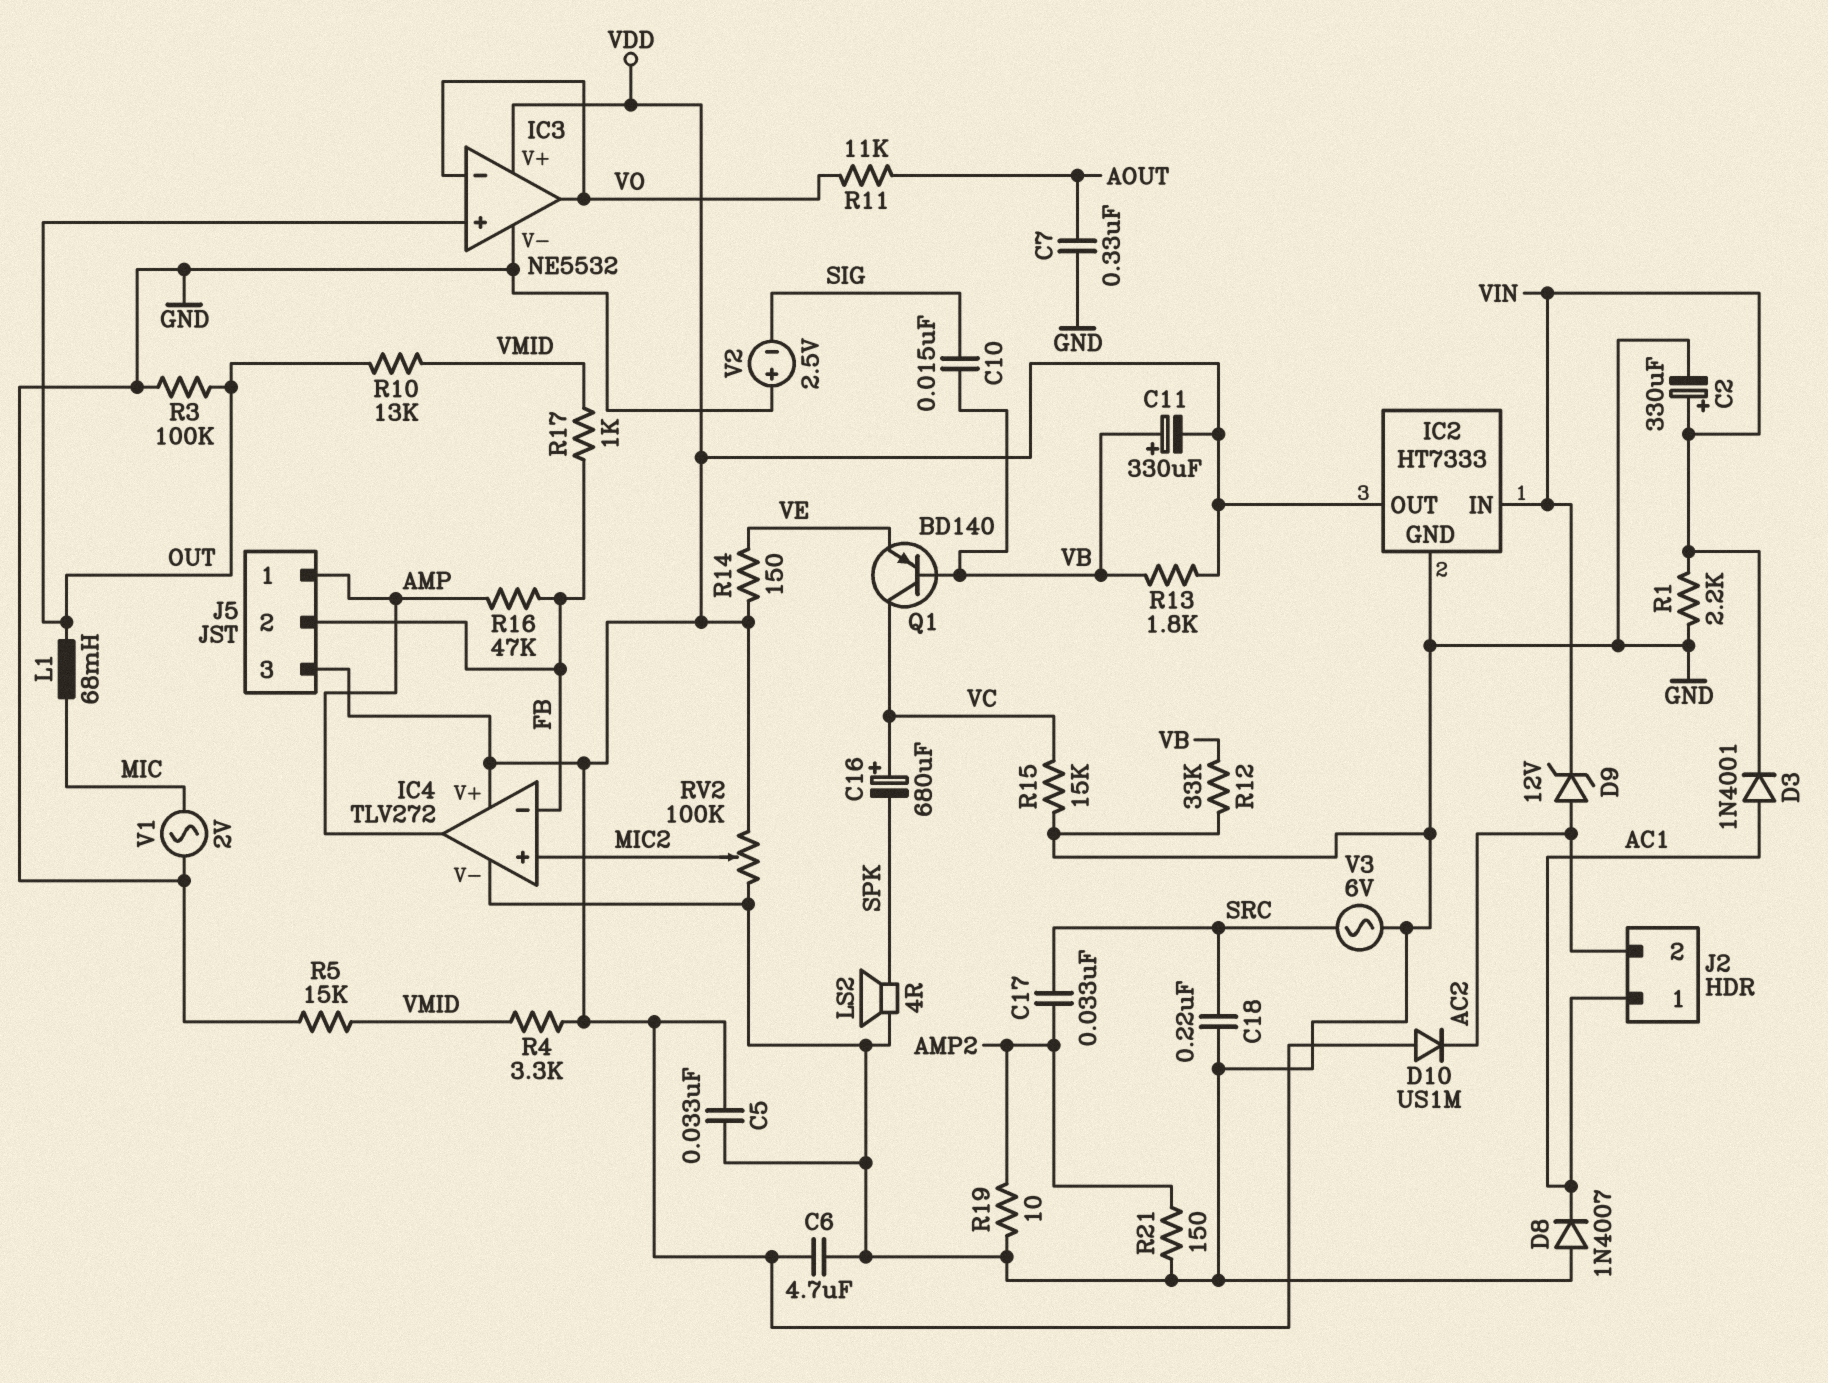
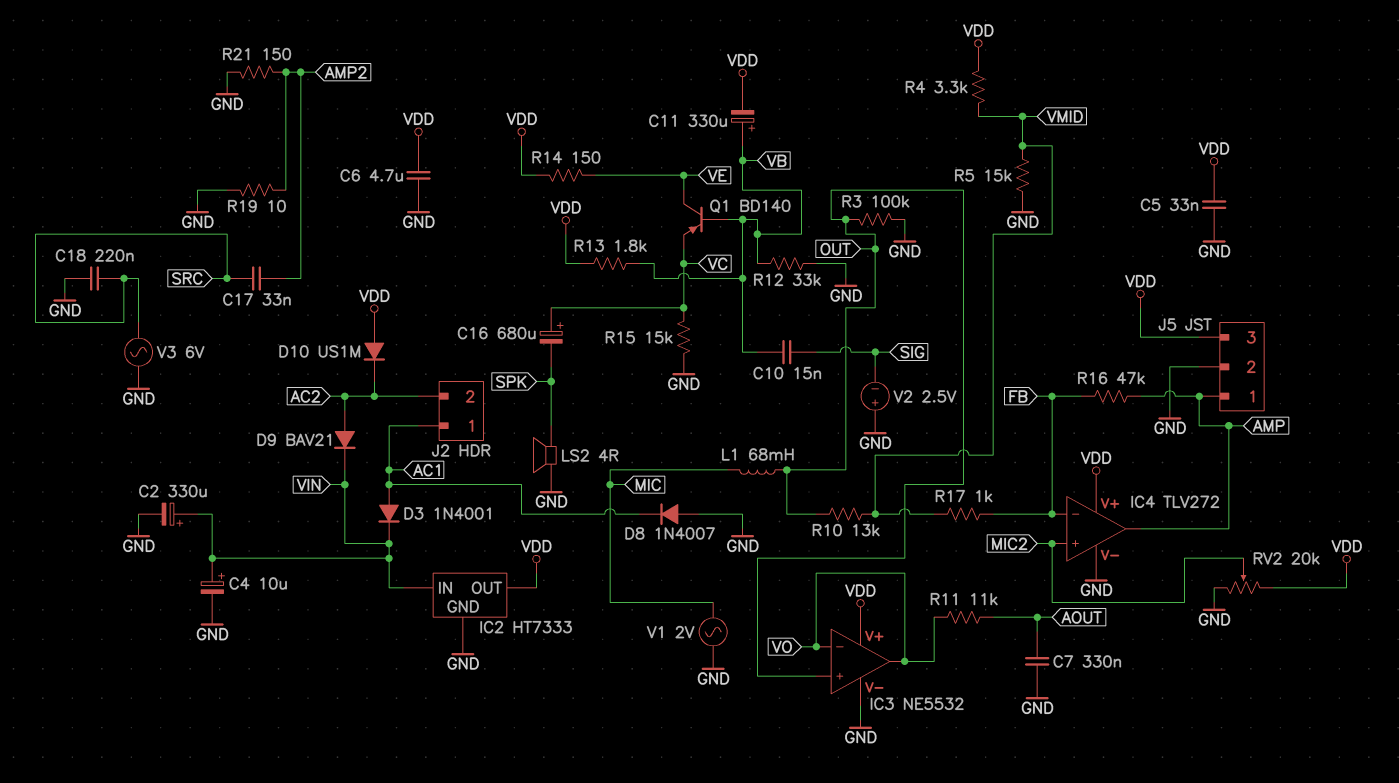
C4: none -> 10uF (plus VIN, minus GND)
D9: zener 12V (A AC2, K VIN) -> diode BAV21 (A AC2, K VIN)
J5 pin 2: FB -> GND
Q1: PNP BD140 (B VB, C VC, E VE) -> PNP BD140 (B VB, C VE, E VC)
R1: 2.2k (GND, VIN) -> none
RV2: 100k (GND, VDD, wiper MIC2) -> 20k (GND, VDD, wiper MIC2)

